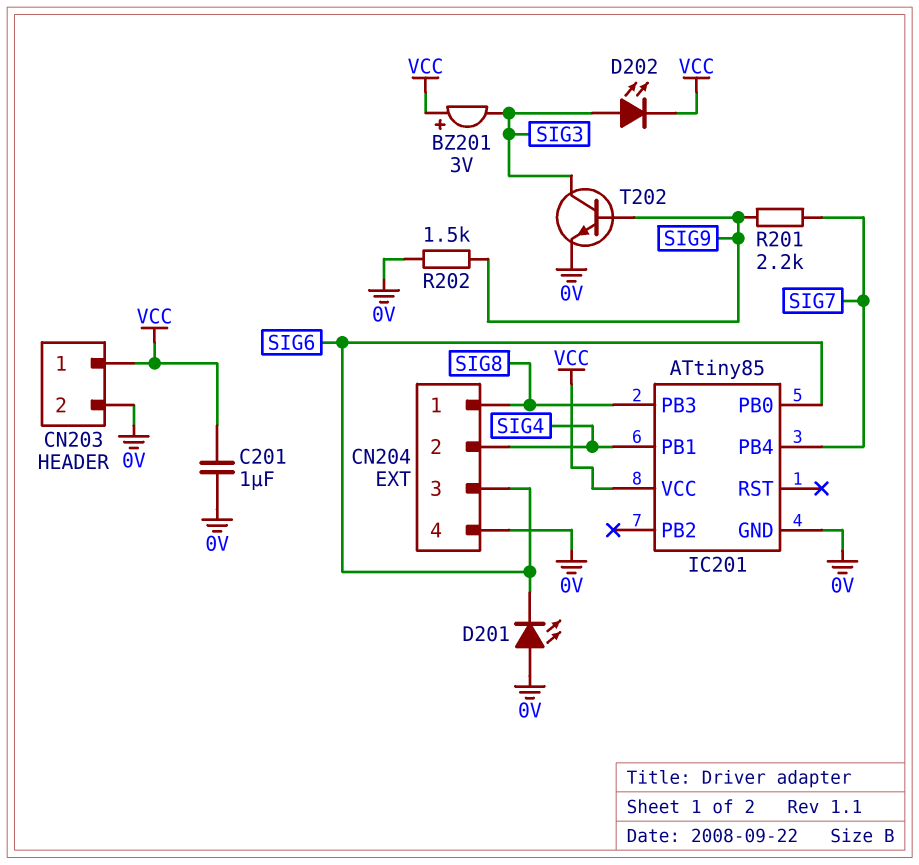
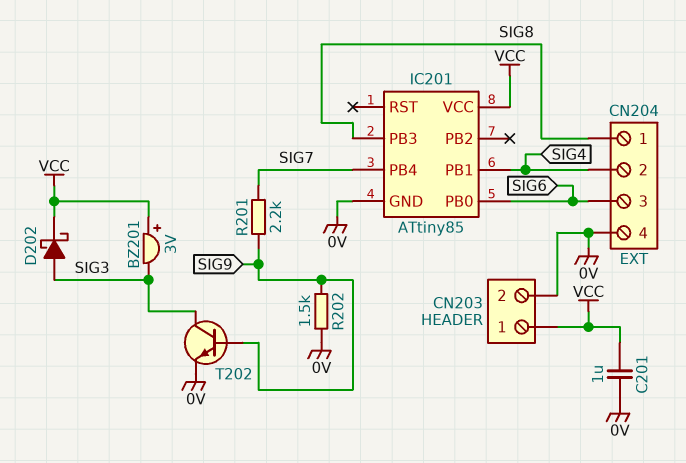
D201: LED (A 0V, K SIG6) -> none
D202: LED (A SIG3, K VCC) -> schottky (A SIG3, K VCC)

